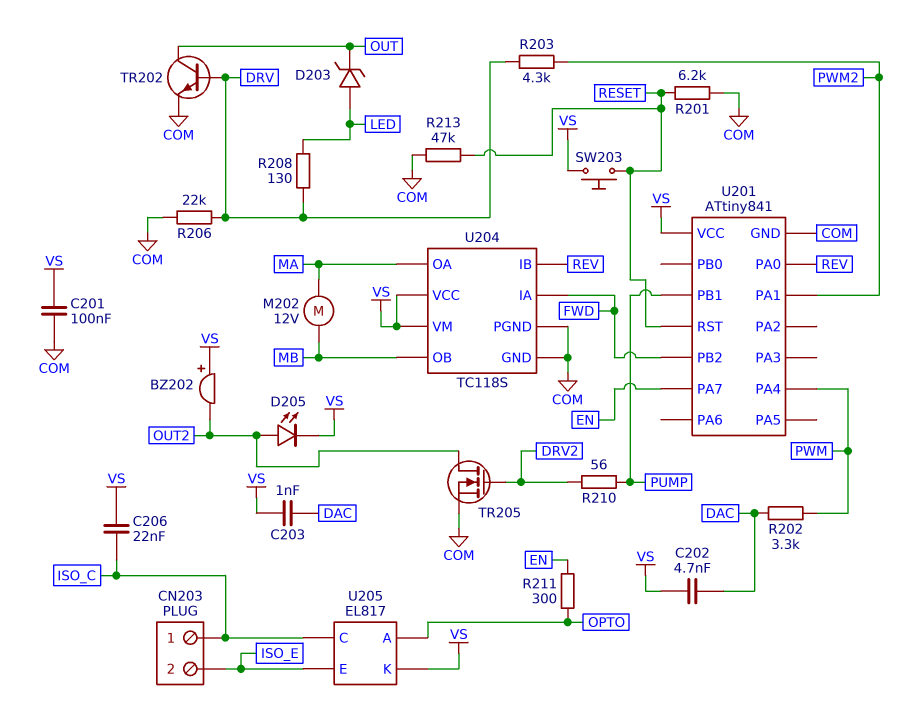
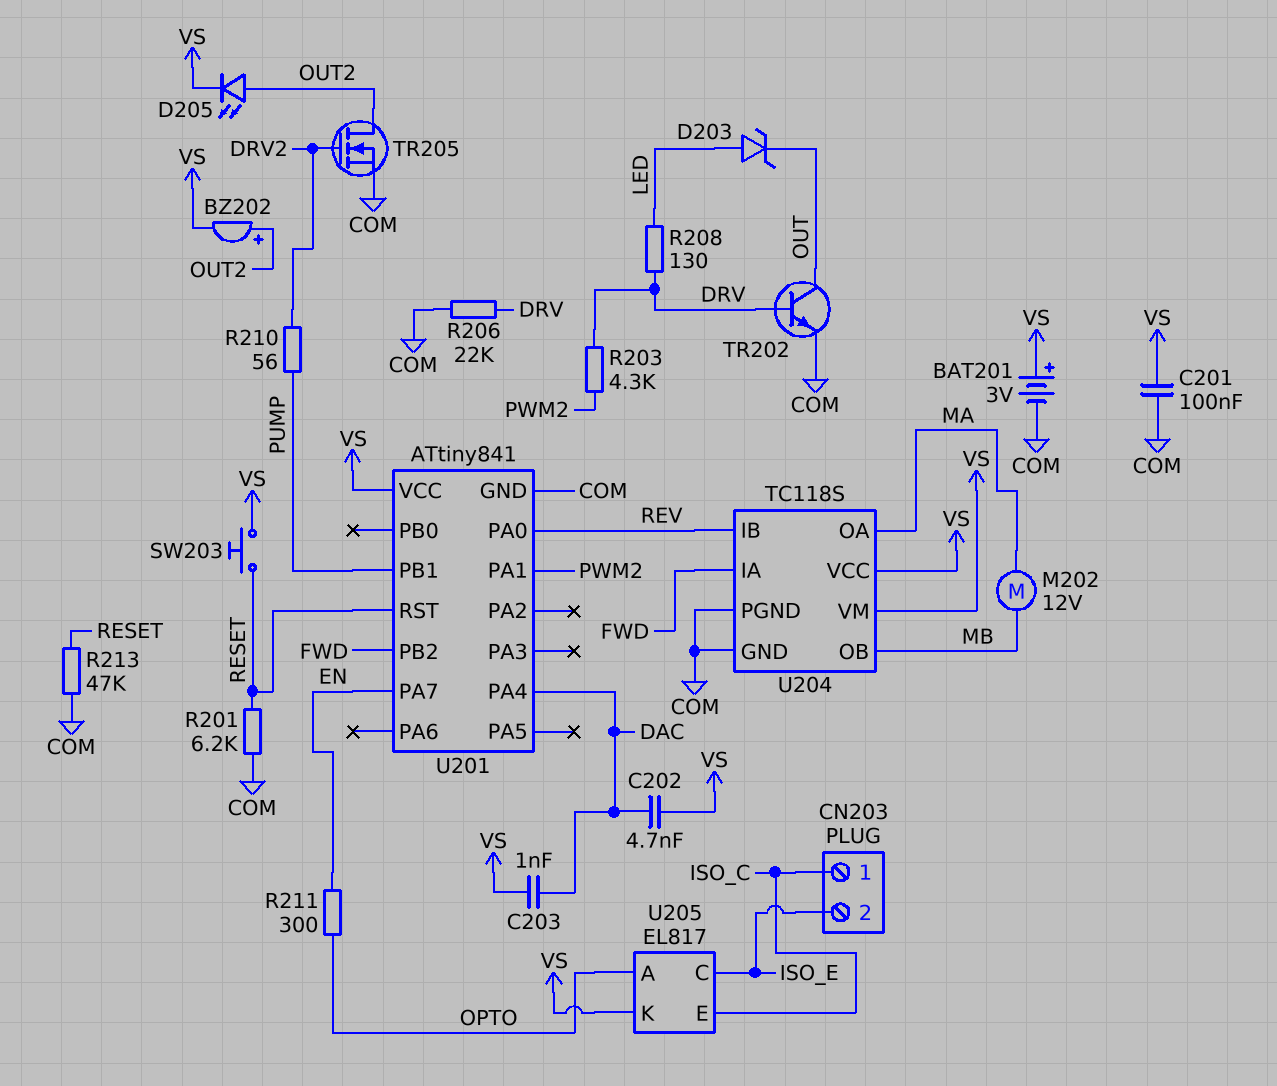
BAT201: none -> 3V (plus VS, minus COM)
BZ202: buzzer (plus VS, minus OUT2) -> buzzer (plus OUT2, minus VS)
C206: 22nF (ISO_C, VS) -> none
R202: 3.3k (DAC, PWM) -> none
U201 pin PA4: PWM -> DAC
U205 pin C: ISO_C -> ISO_E
U205 pin E: ISO_E -> ISO_C

